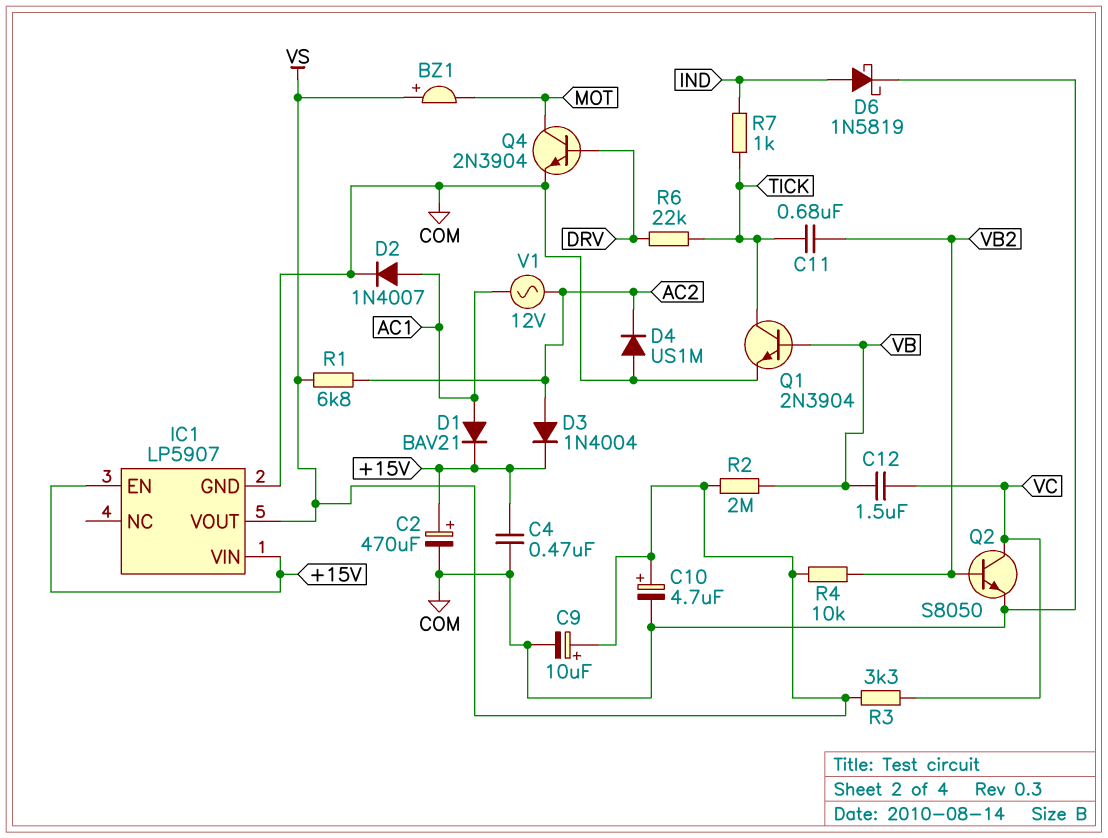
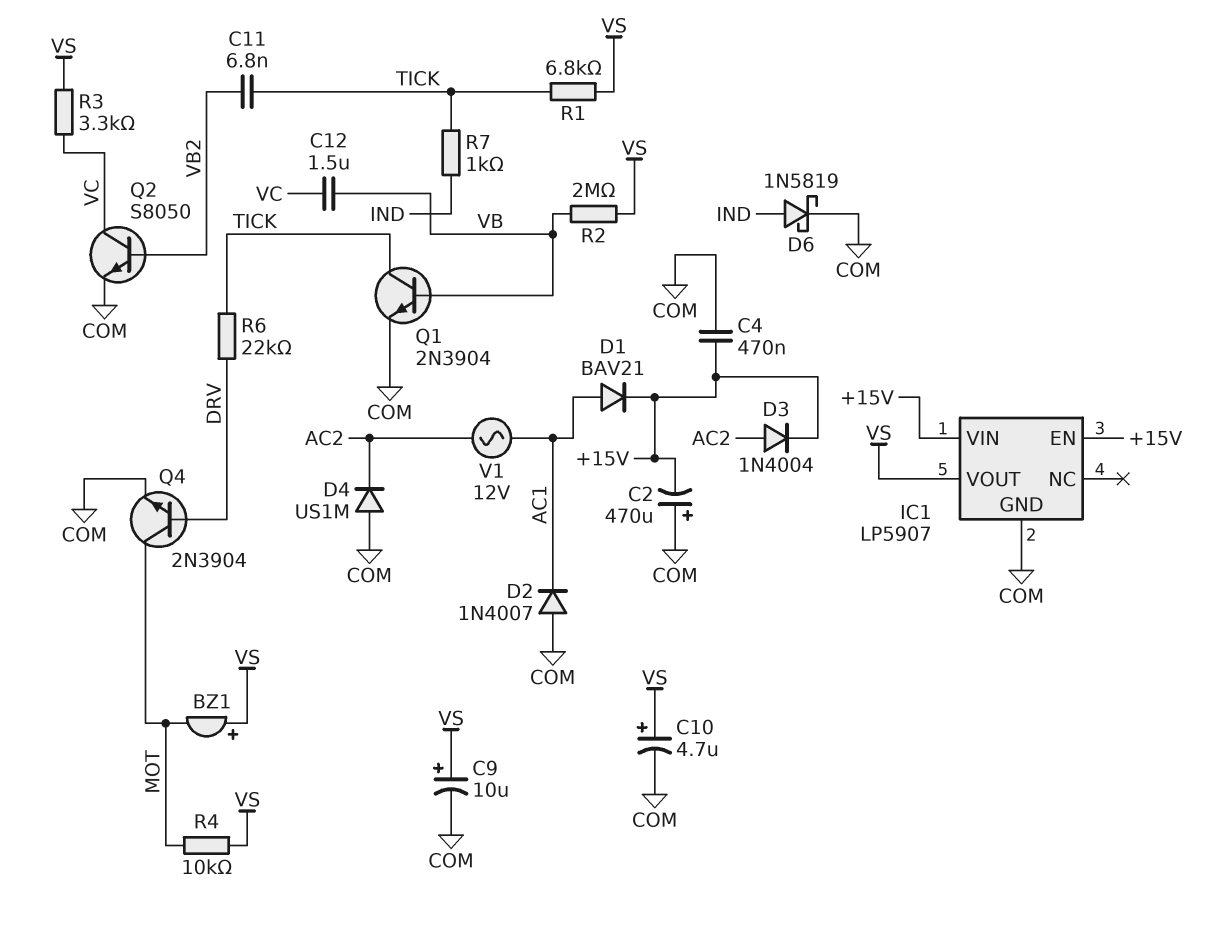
C2: 470uF (plus +15V, minus COM) -> 470uF (plus COM, minus +15V)
C11: 680nF (TICK, VB2) -> 6.8nF (TICK, VB2)
D2: diode 1N4007 (A AC1, K COM) -> diode 1N4007 (A COM, K AC1)
R1: 6.8k (AC2, VS) -> 6.8k (TICK, VS)
R4: 10k (VB2, VS) -> 10k (MOT, VS)

